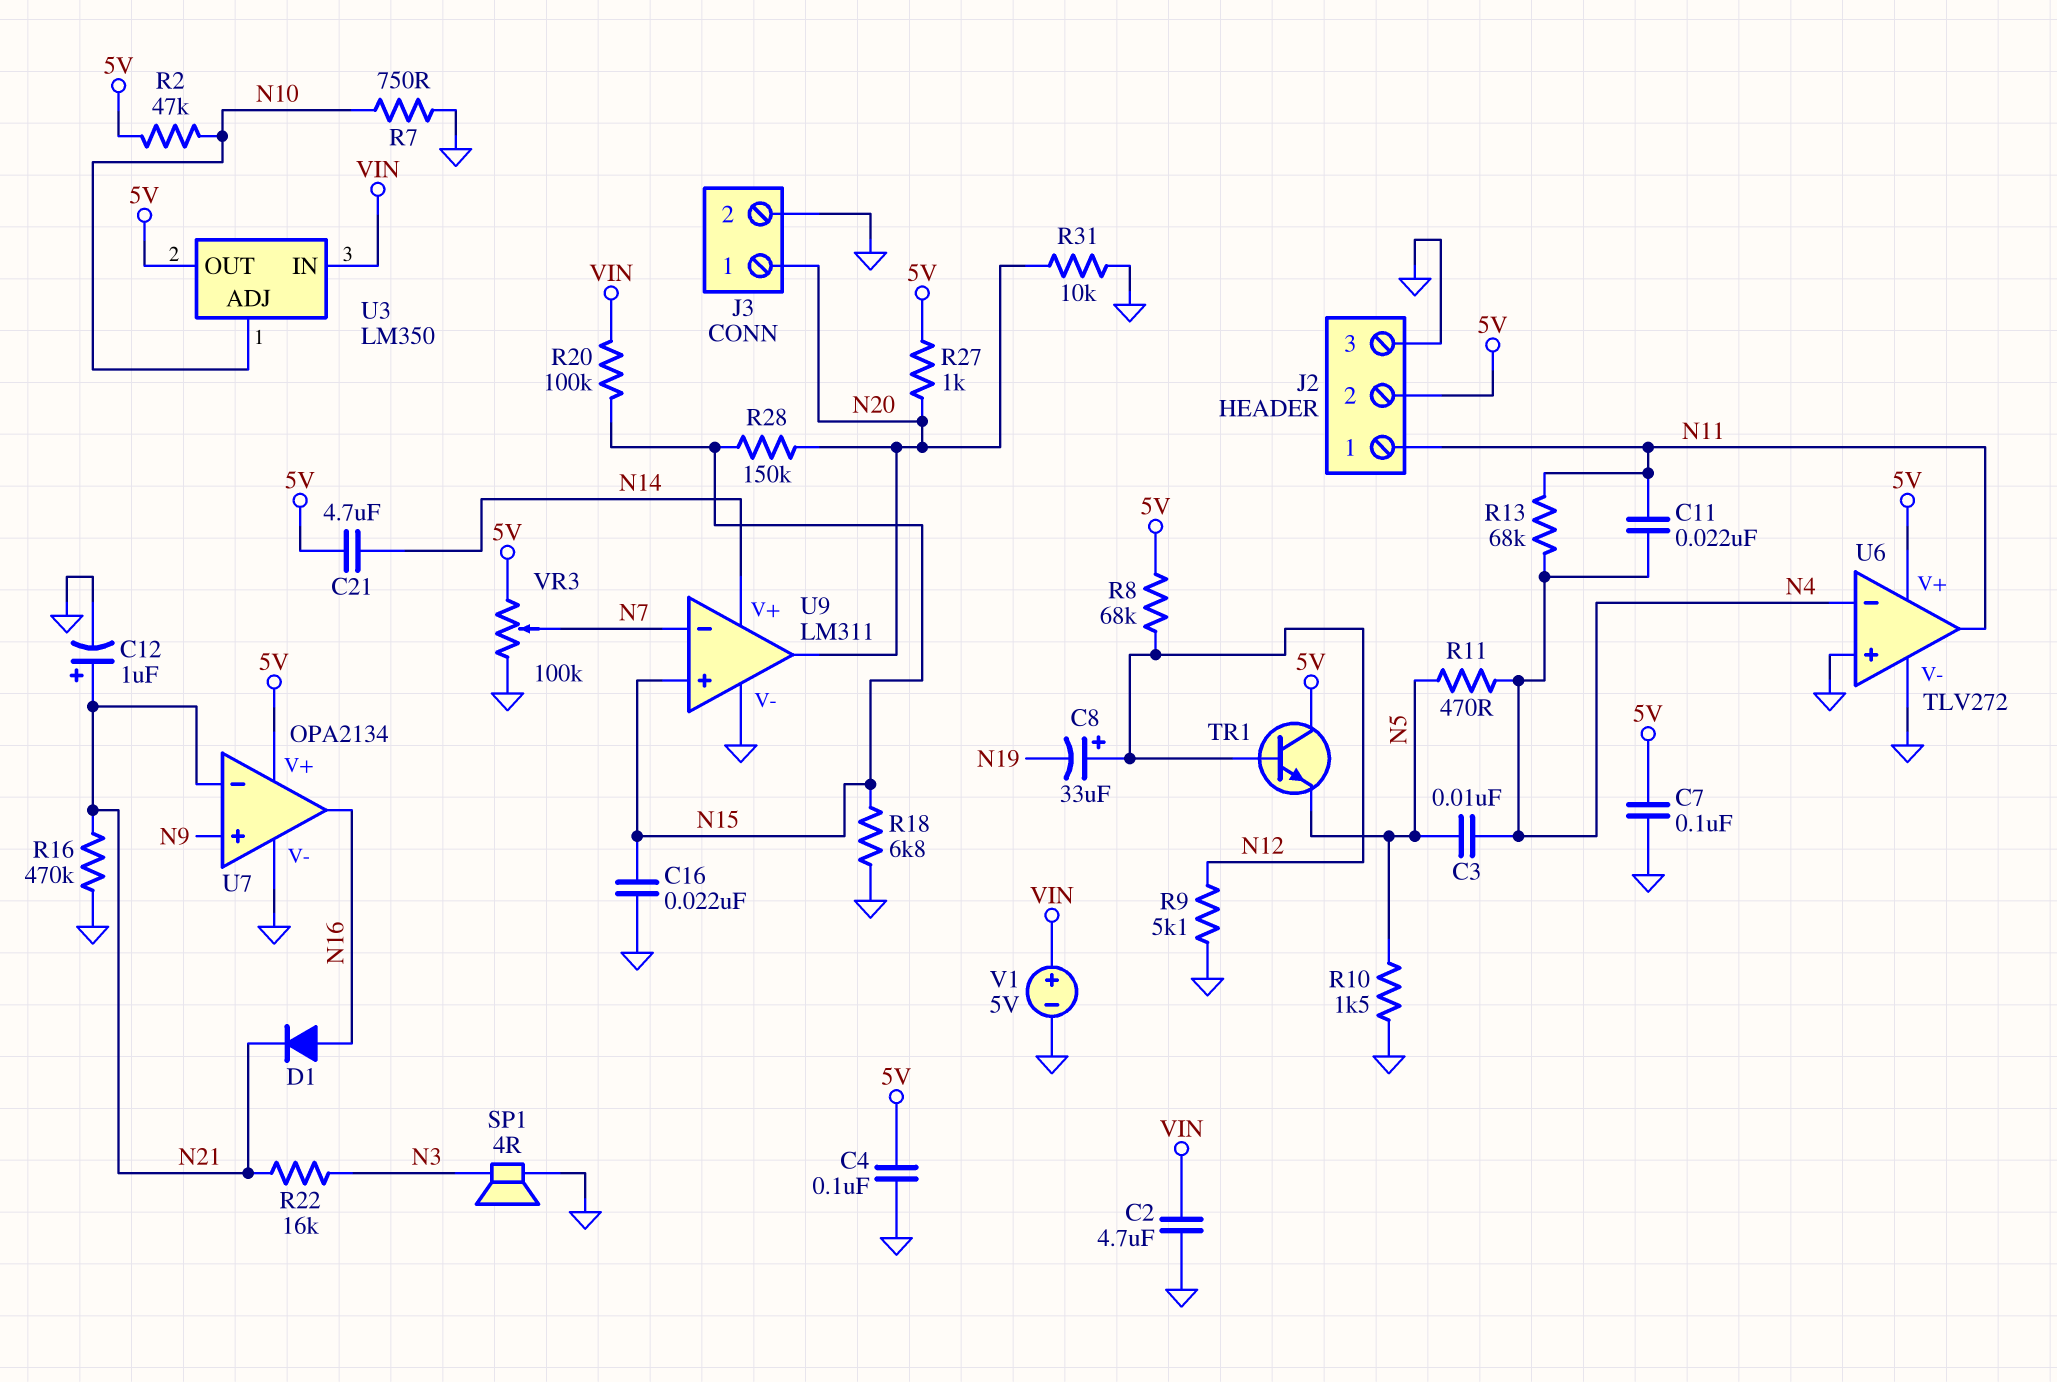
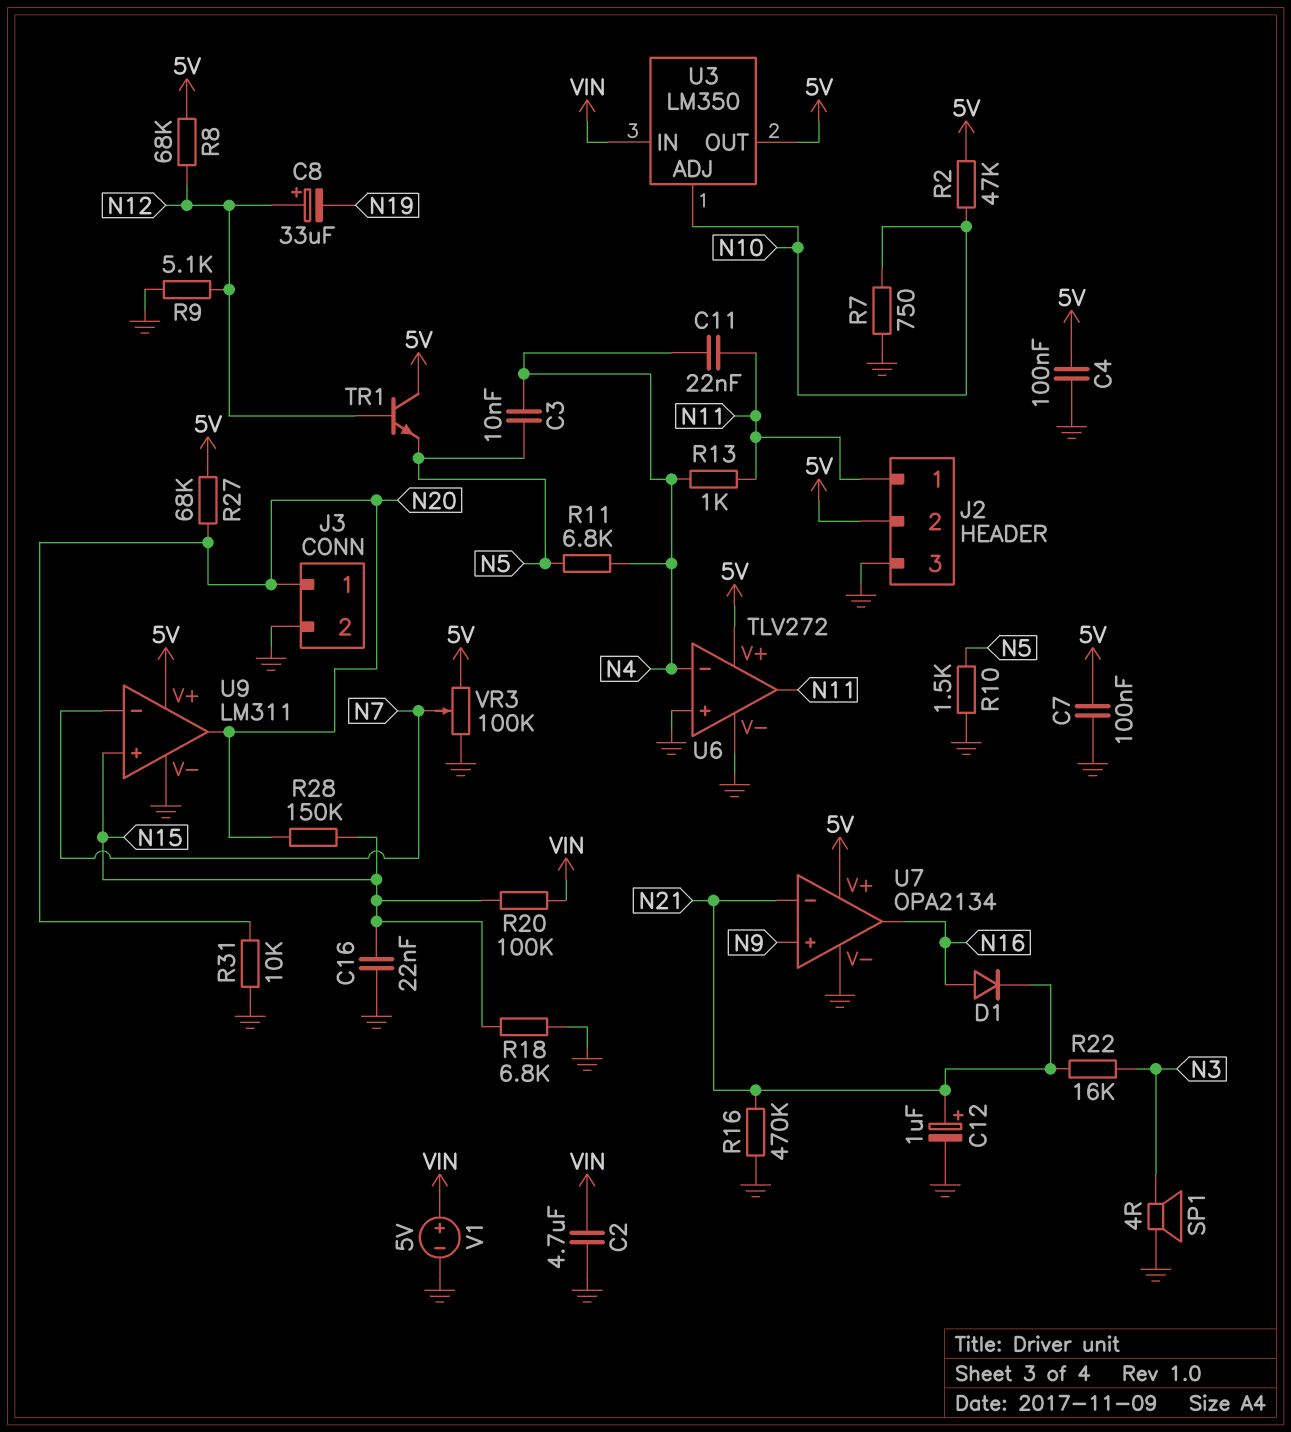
C21: 4.7uF (5V, N14) -> none
R11: 470 (N4, N5) -> 6.8k (N4, N5)
R13: 68k (N4, N11) -> 1k (N4, N11)
R27: 1k (5V, N20) -> 68k (5V, N20)
U9 pin V+: N14 -> 5V

